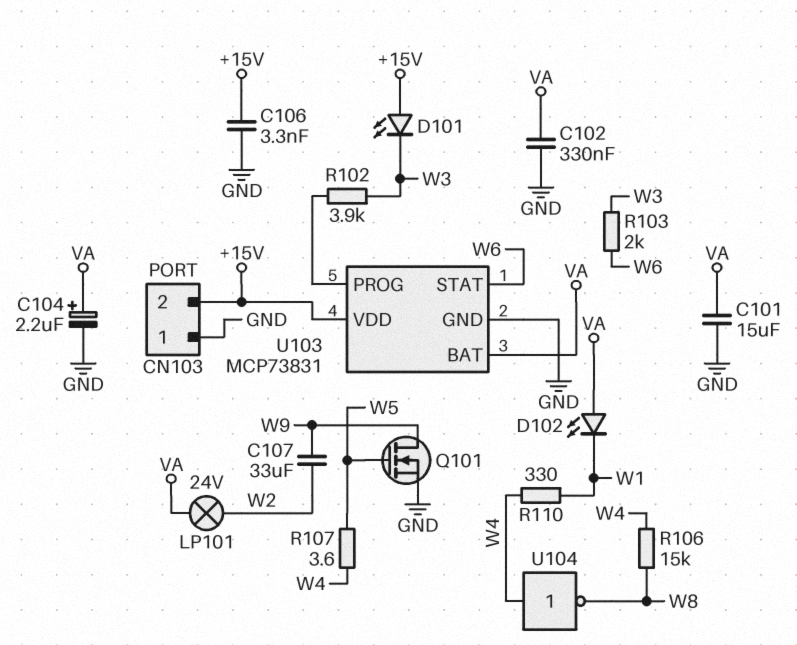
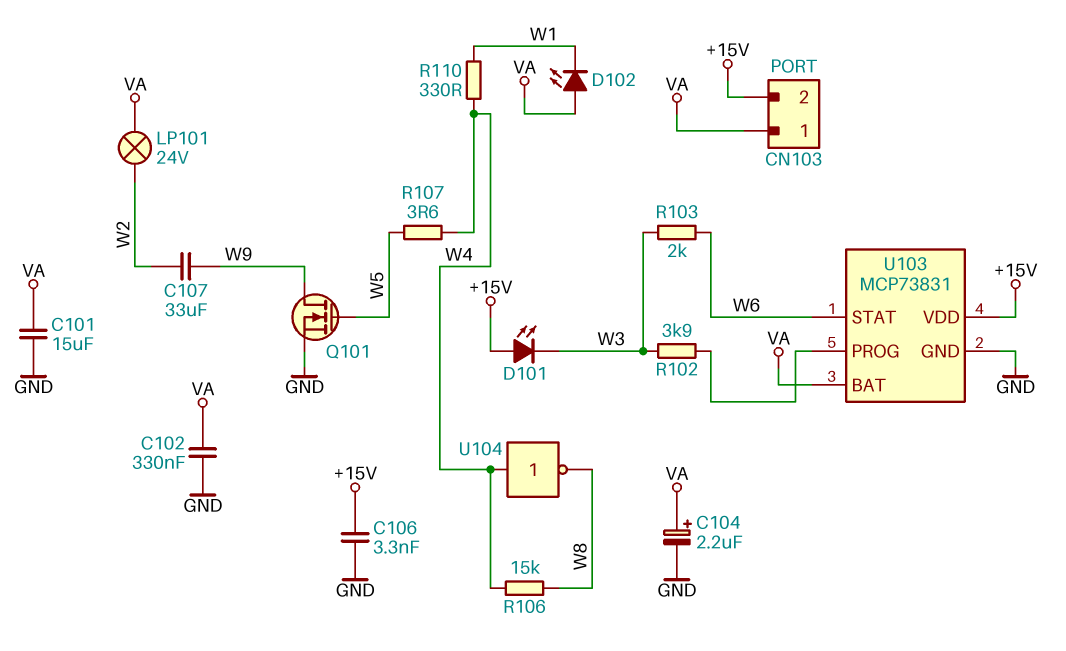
CN103 pin 1: GND -> VA

